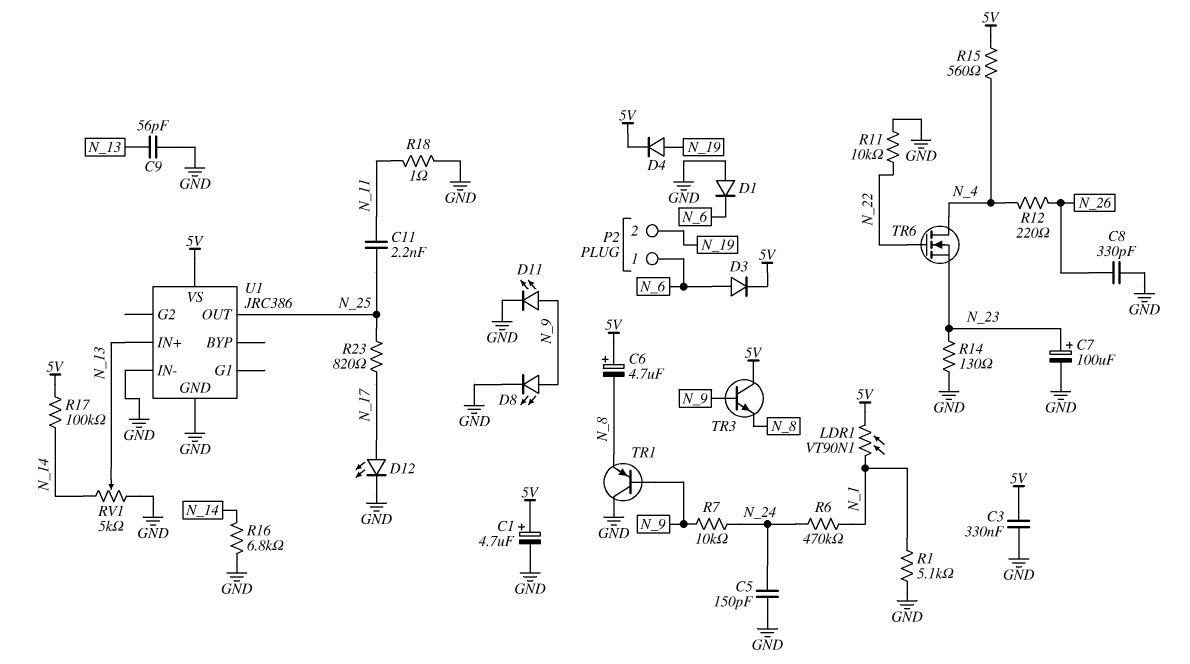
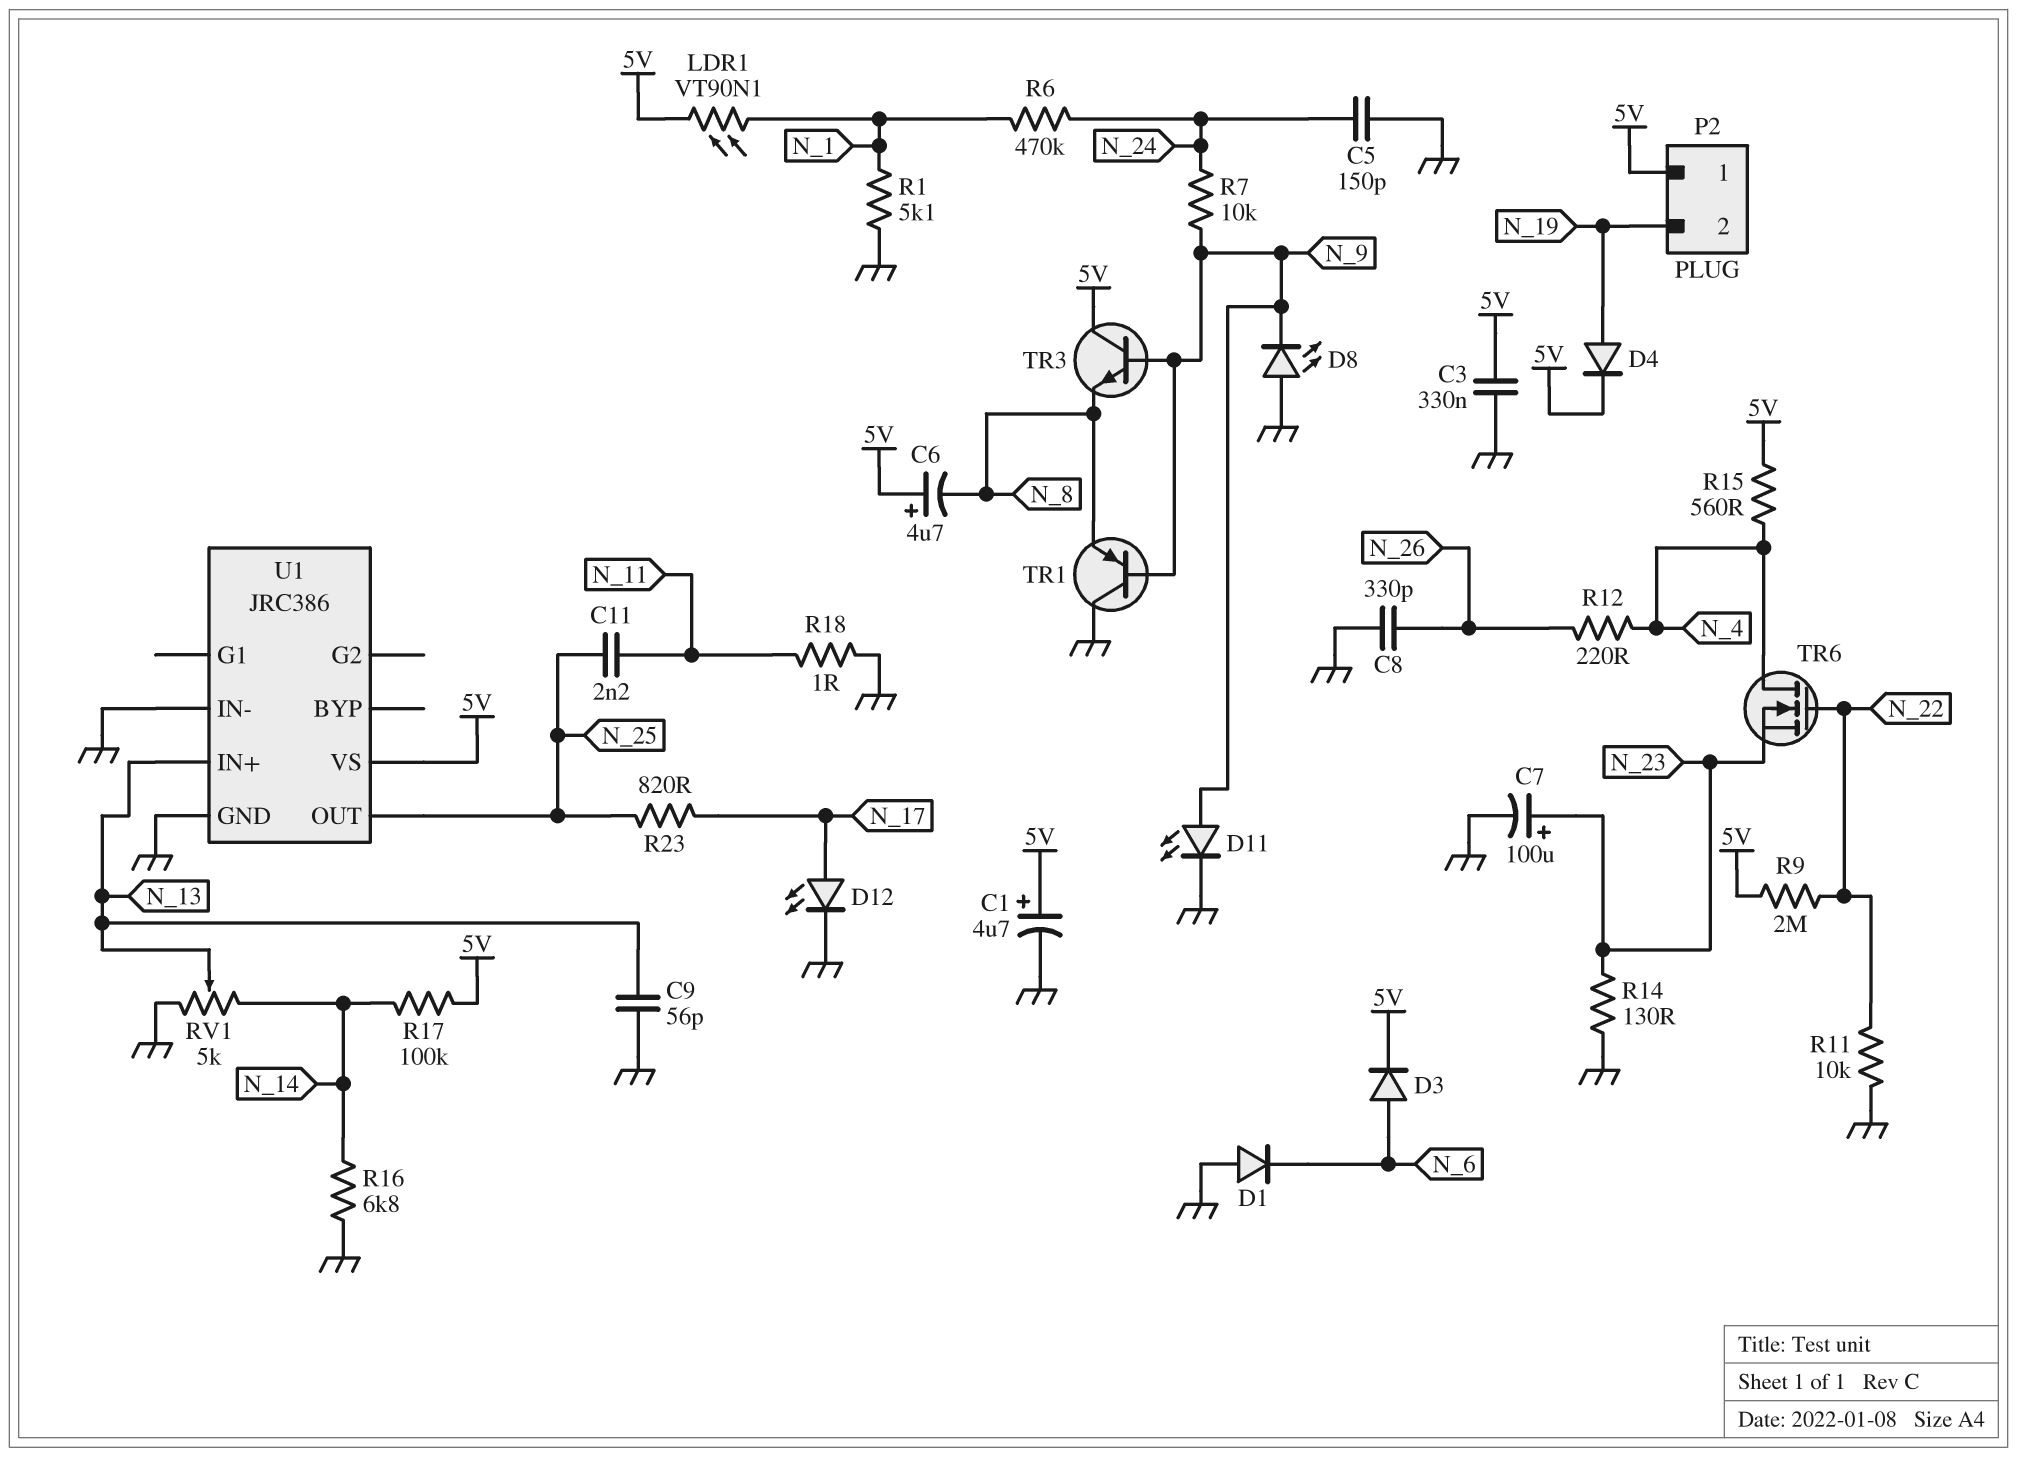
D8: LED (A N_9, K GND) -> LED (A GND, K N_9)
P2 pin 1: N_6 -> 5V
R9: none -> 2M (5V, N_22)

